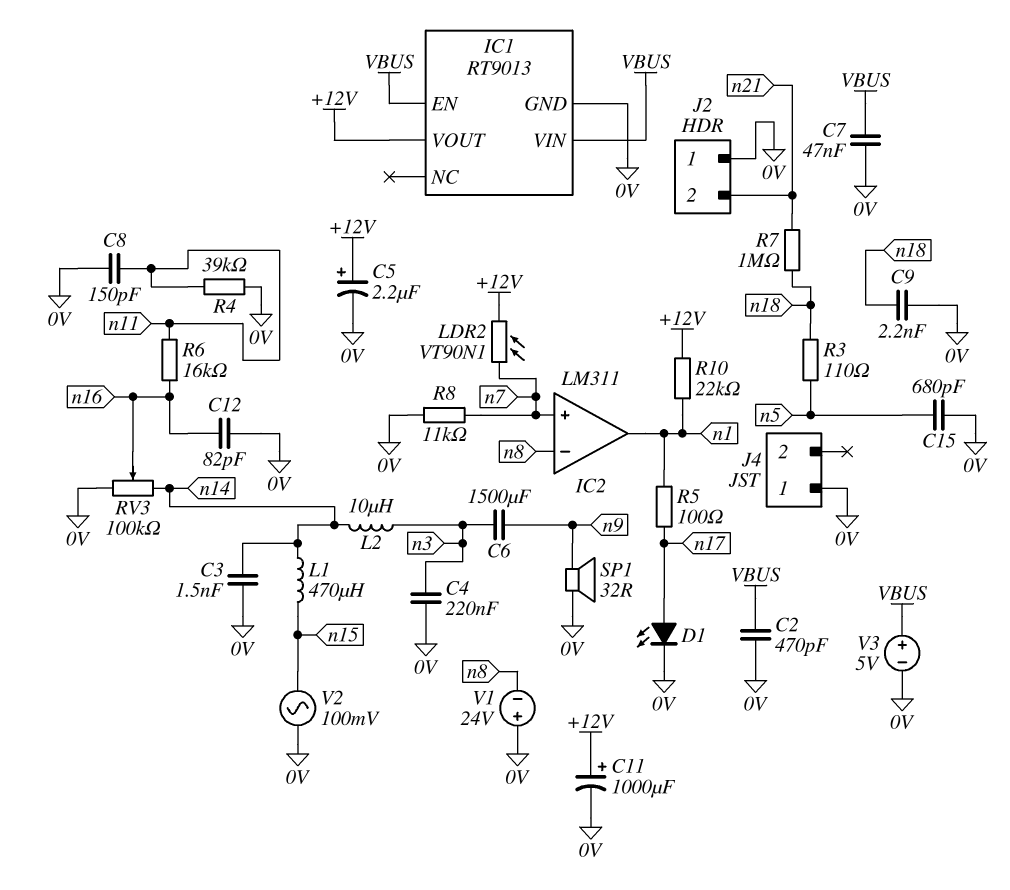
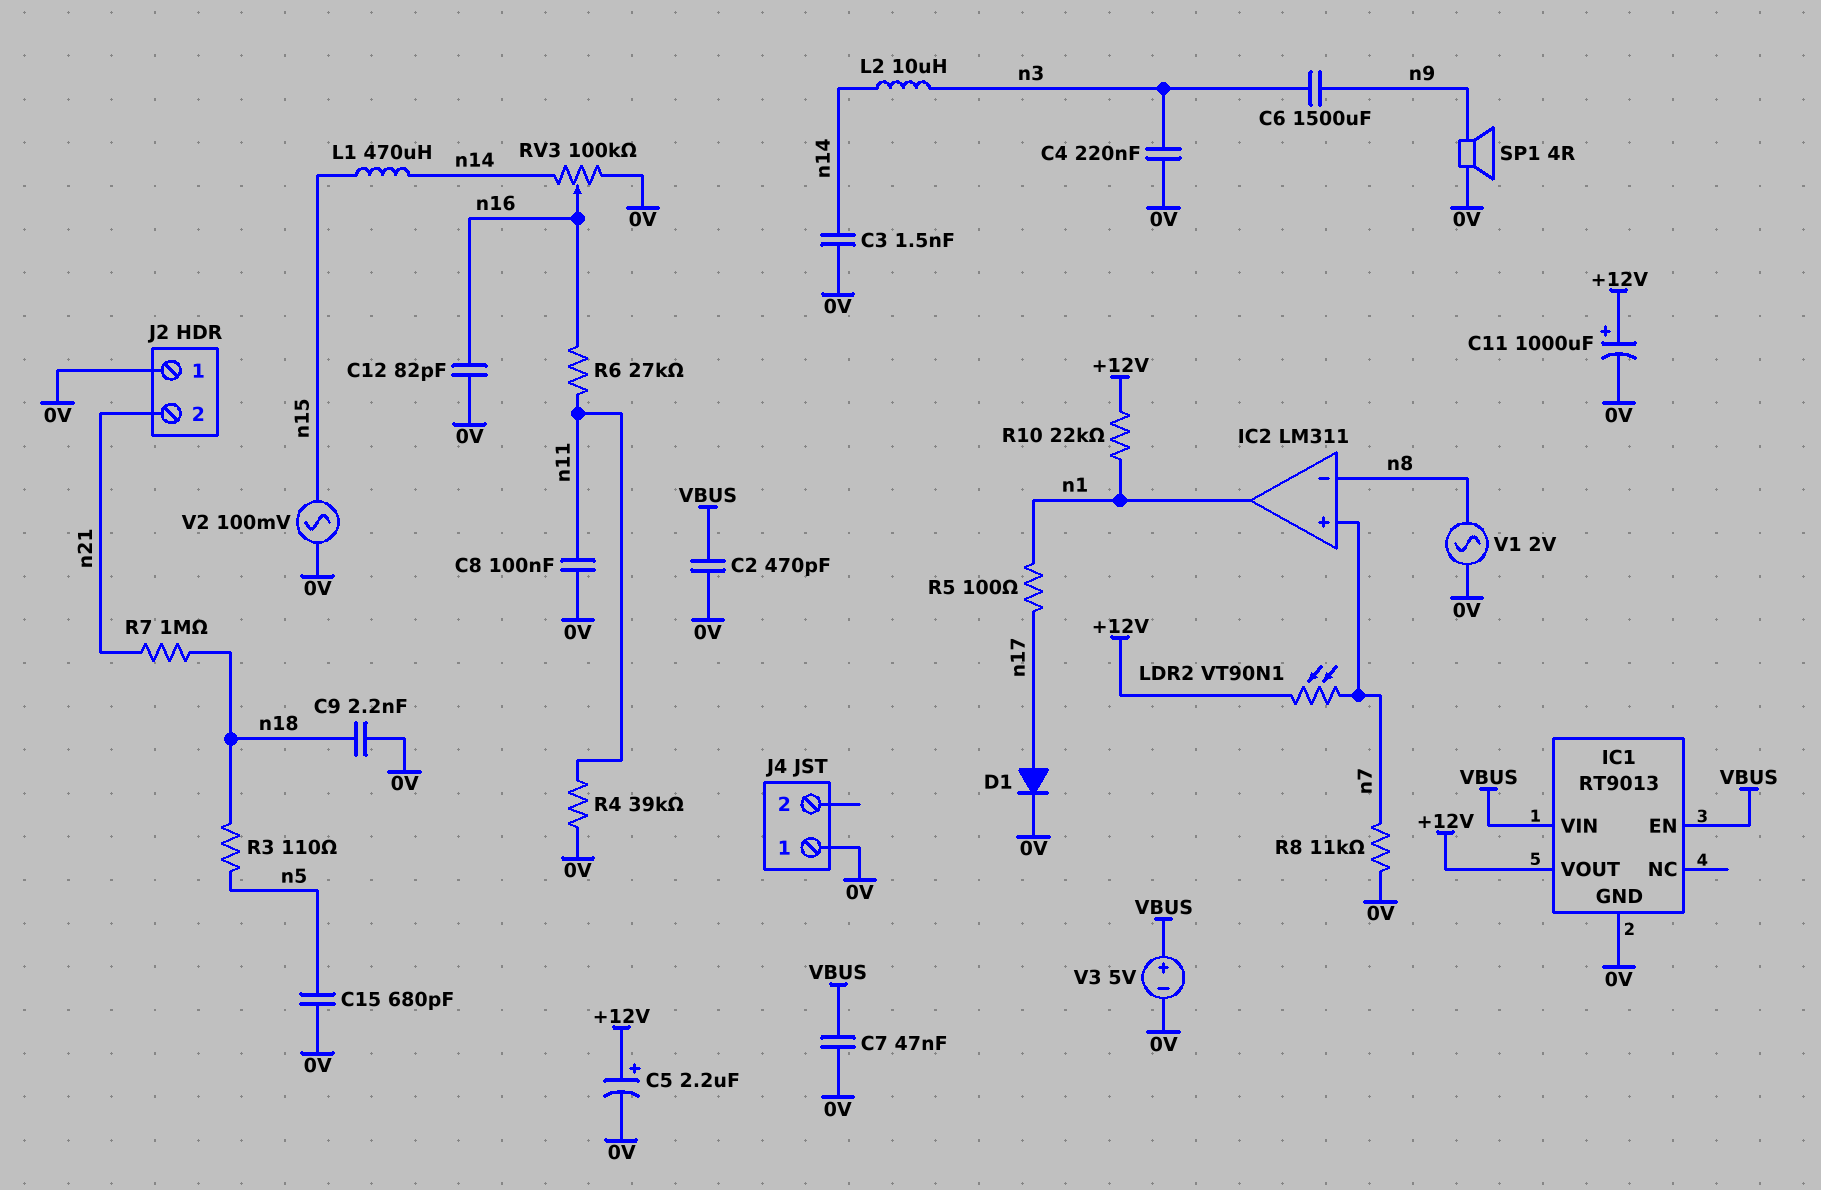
C8: 150pF (0V, n11) -> 100nF (0V, n11)
D1: LED (A n17, K 0V) -> diode (A n17, K 0V)
R6: 16k (n11, n16) -> 27k (n11, n16)
SP1: speaker 32R (0V, n9) -> speaker 4R (0V, n9)
V1: 24V (plus 0V, minus n8) -> AC 2V (0V, n8)

